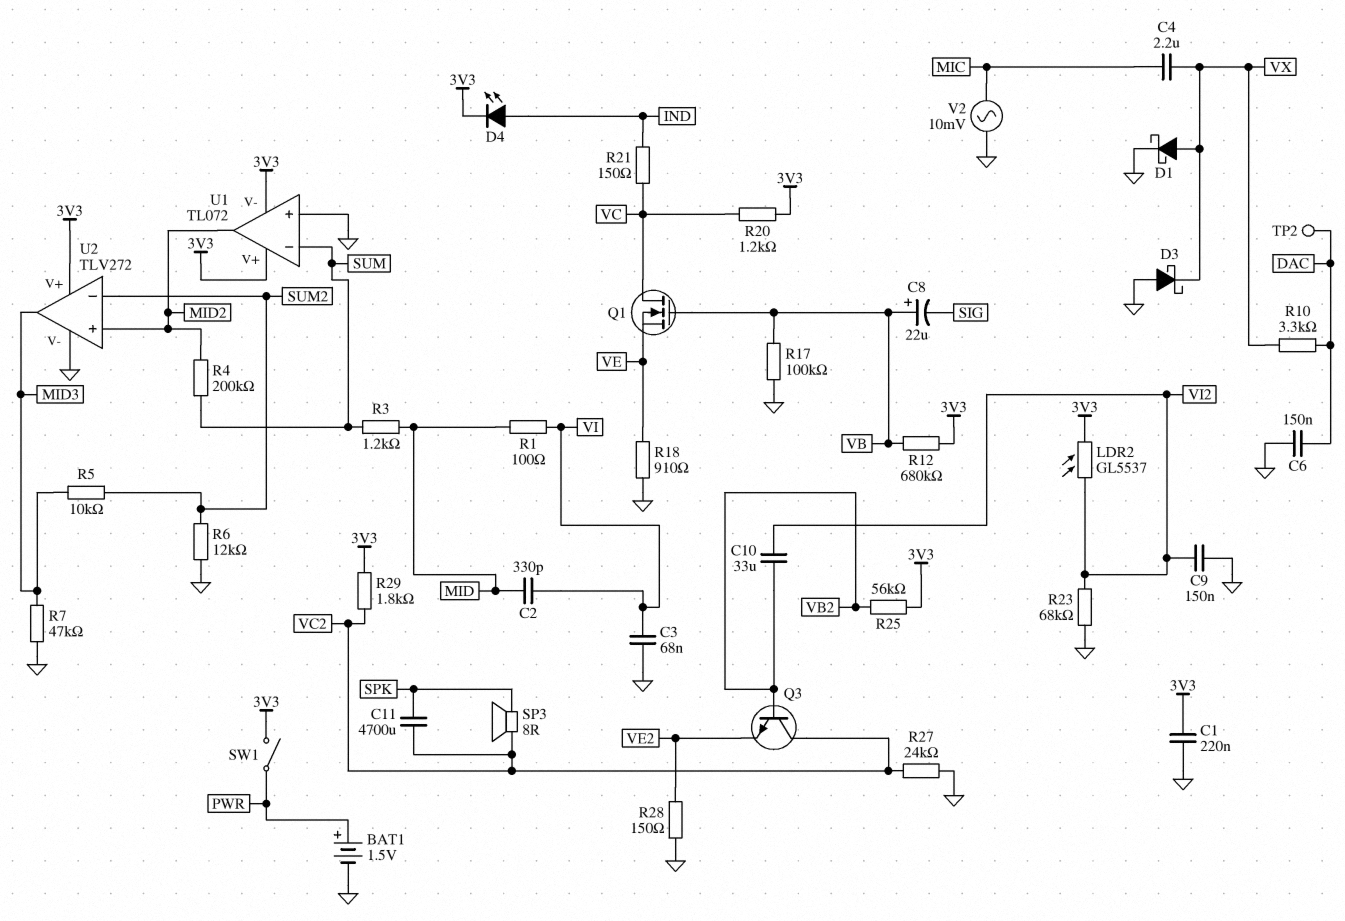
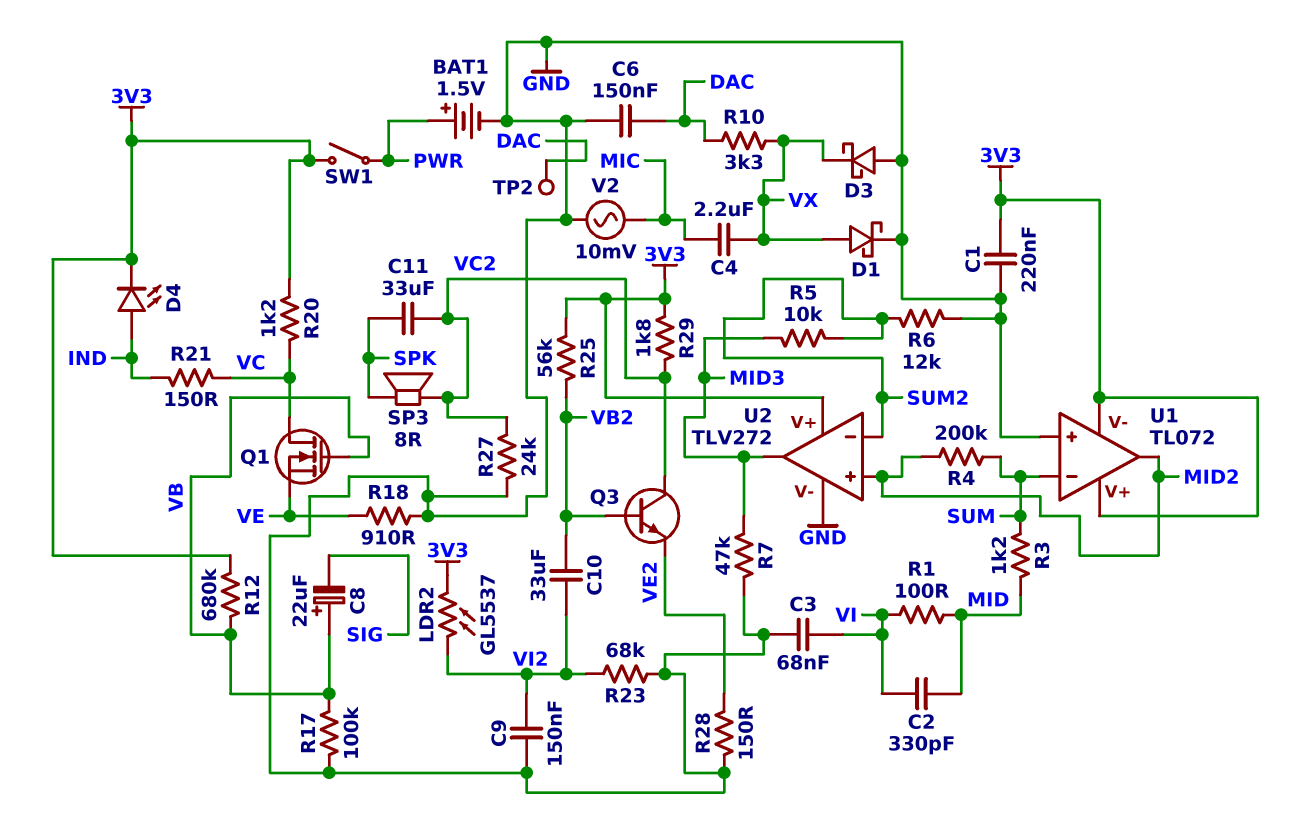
C11: 4700uF (SPK, VC2) -> 33uF (SPK, VC2)

